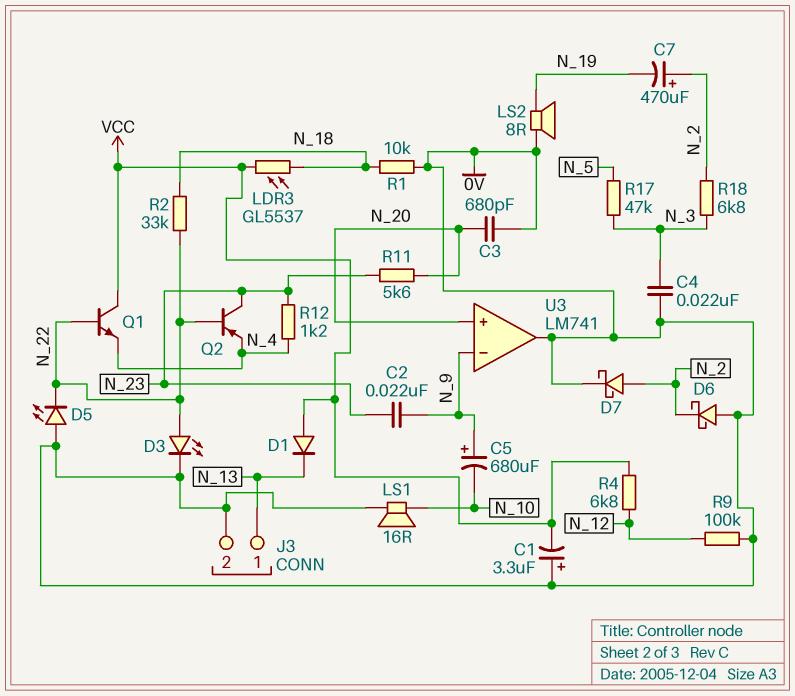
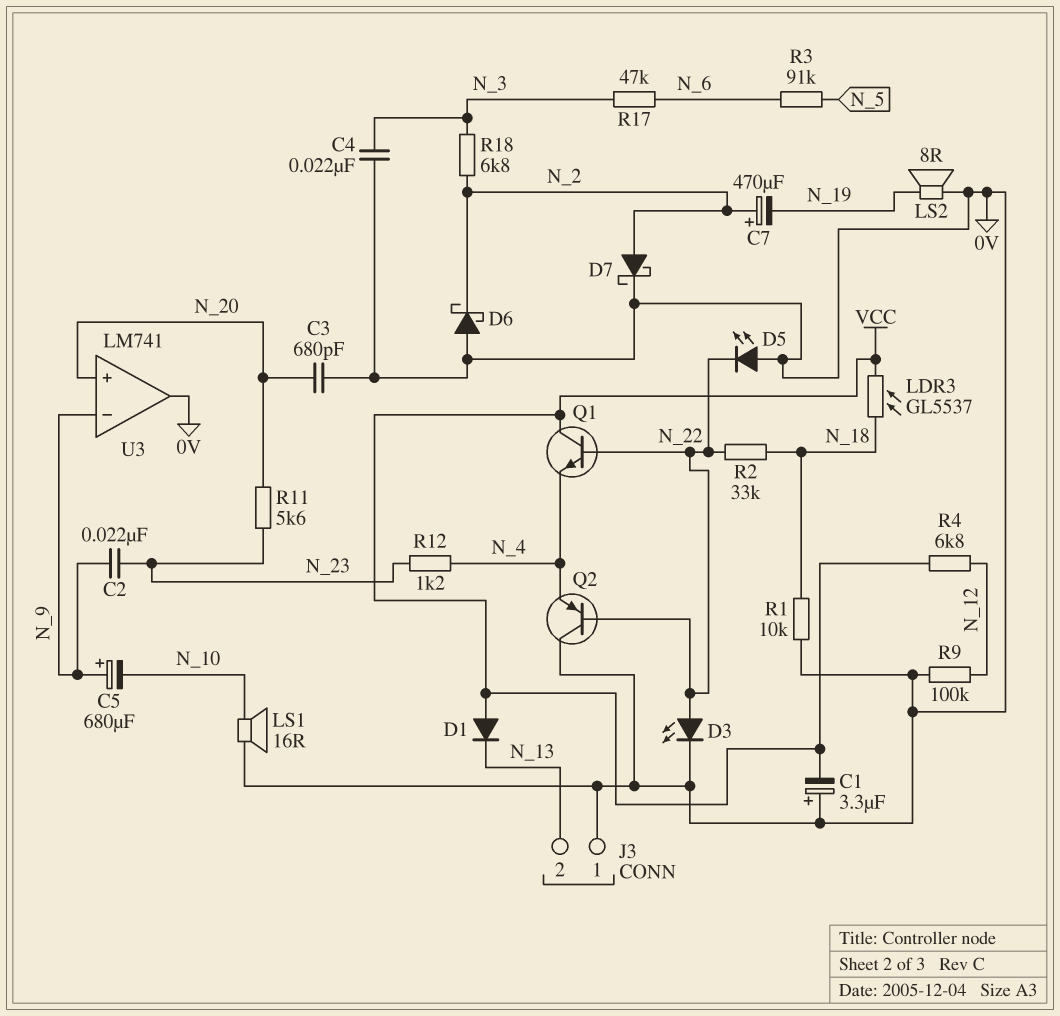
J3 pin 1: N_13 -> 0V
J3 pin 2: 0V -> N_13
Q2: PNP (B N_22, C N_23, E N_4) -> PNP (B N_22, C 0V, E N_4)
R3: none -> 91k (N_5, N_6)
R17: 47k (N_3, N_5) -> 47k (N_3, N_6)

